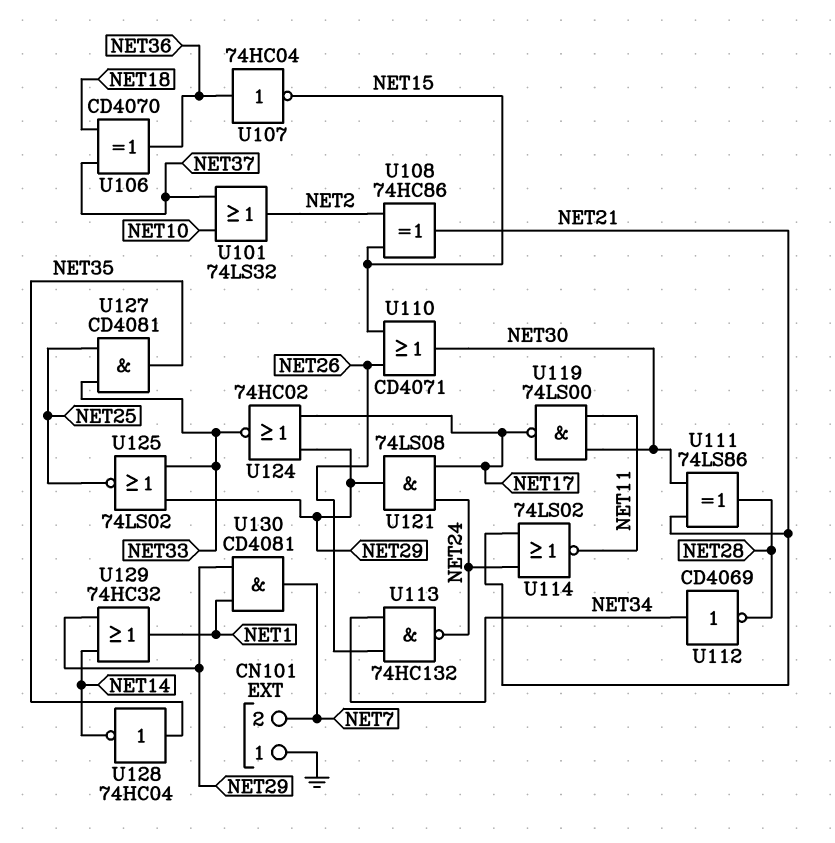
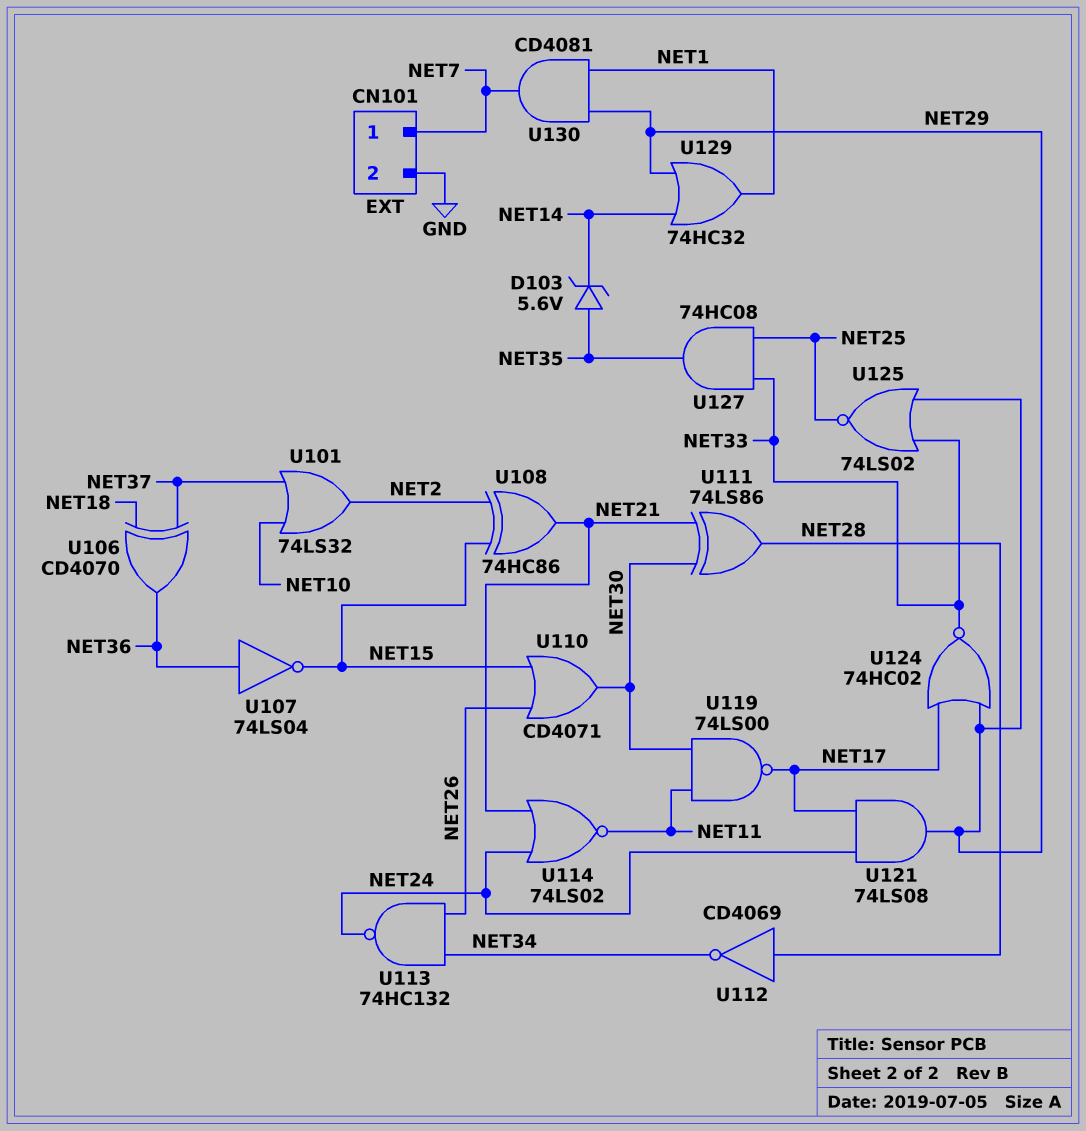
CN101 pin 1: GND -> NET7
CN101 pin 2: NET7 -> GND
D103: none -> zener 5.6V (A NET35, K NET14)
U107: NOT 74HC04 (in NET36, out NET15) -> NOT 74LS04 (in NET36, out NET15)
U112: NOT CD4069 (in NET34, out NET28) -> NOT CD4069 (in NET28, out NET34)
U127: AND CD4081 (in NET25, in NET33, out NET35) -> AND 74HC08 (in NET25, in NET33, out NET35)
U128: NOT 74HC04 (in NET35, out NET14) -> none

